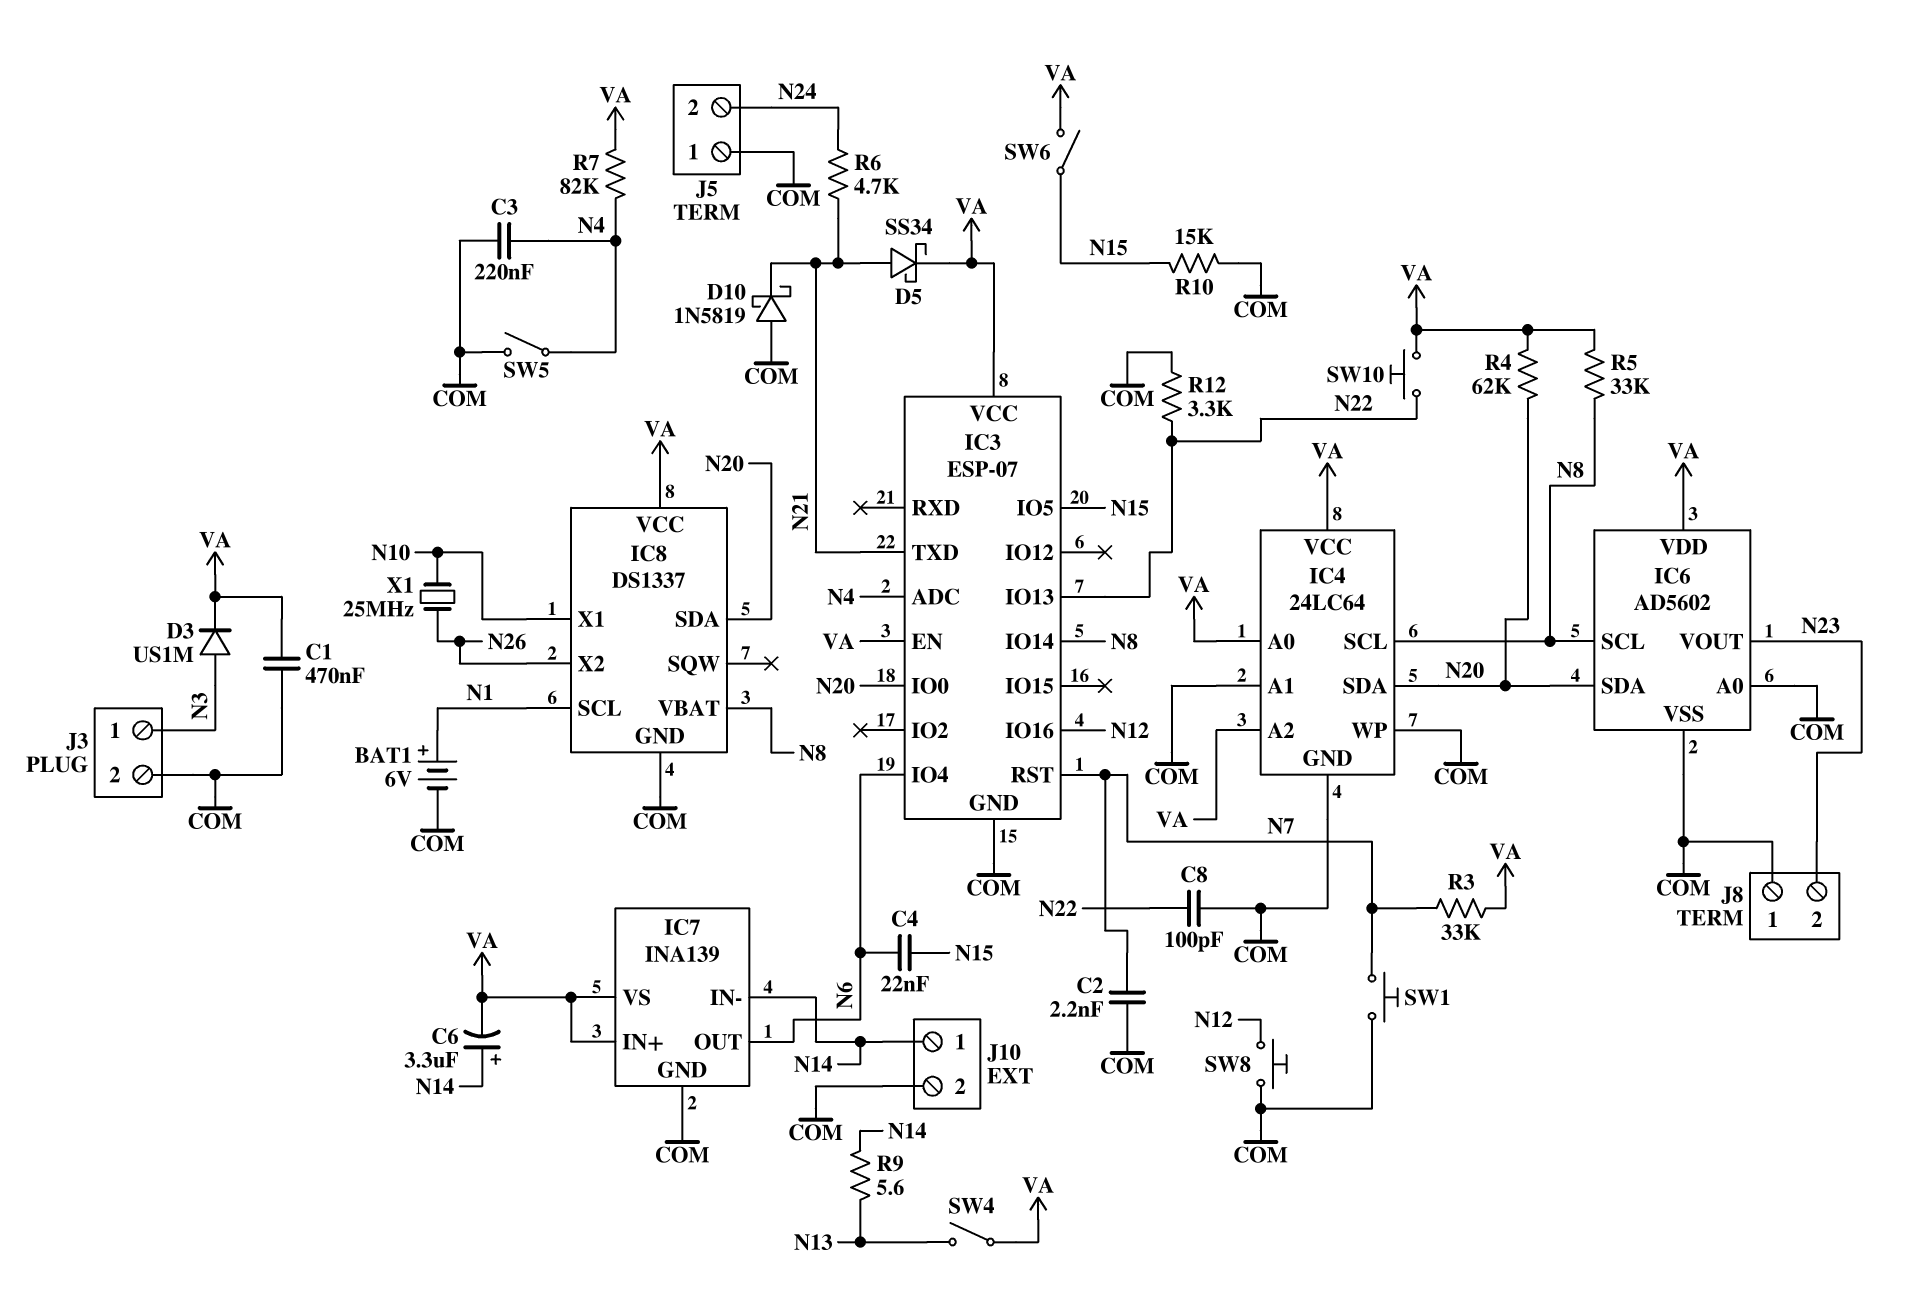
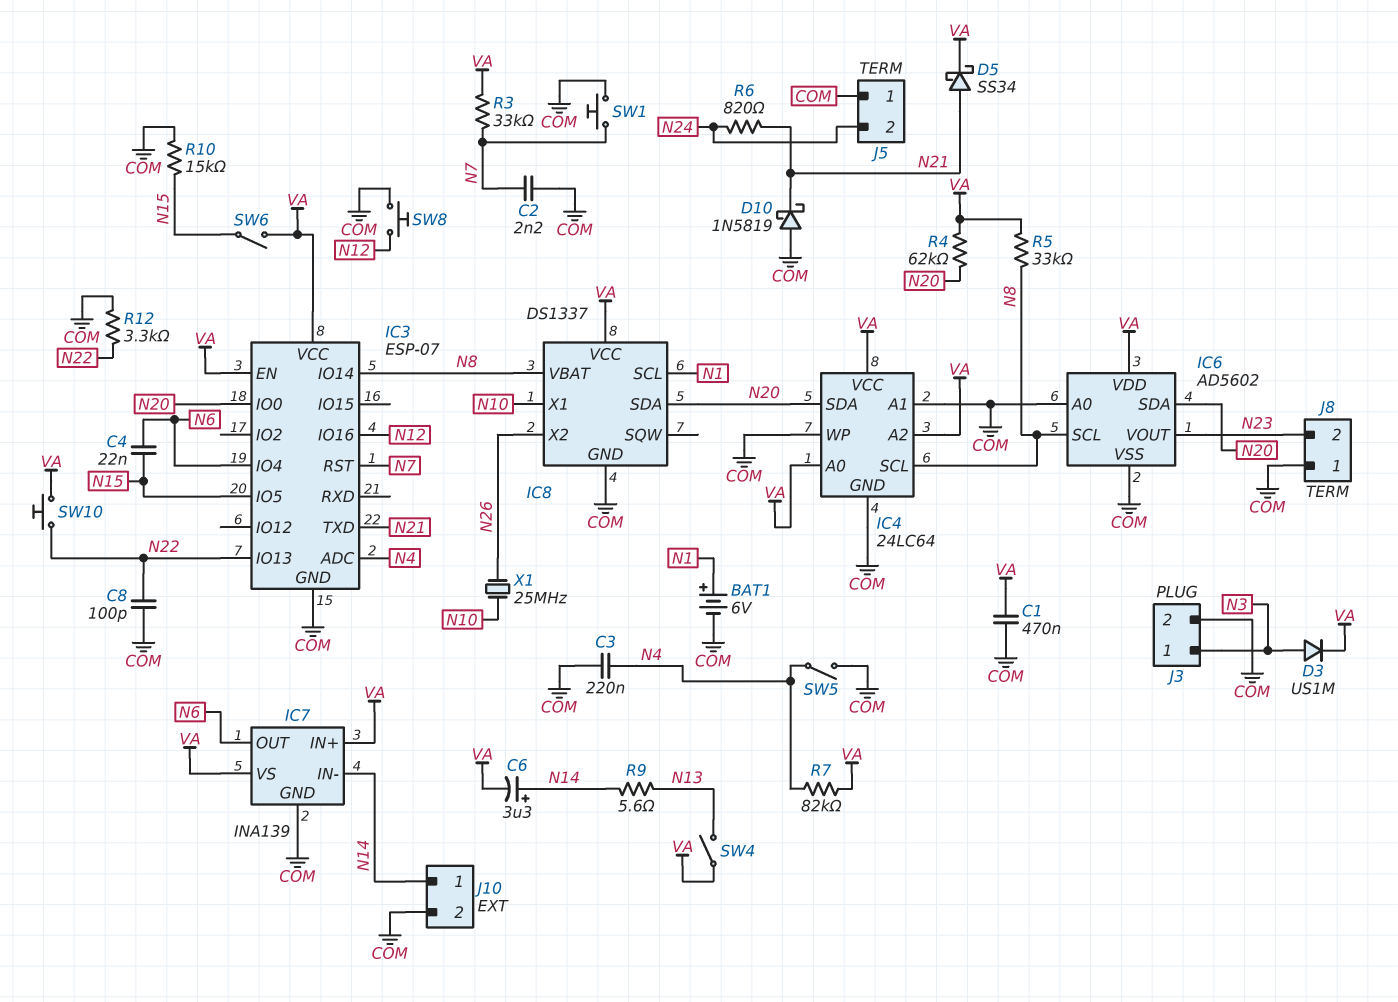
R6: 4.7k (N21, N24) -> 820 (N21, N24)

